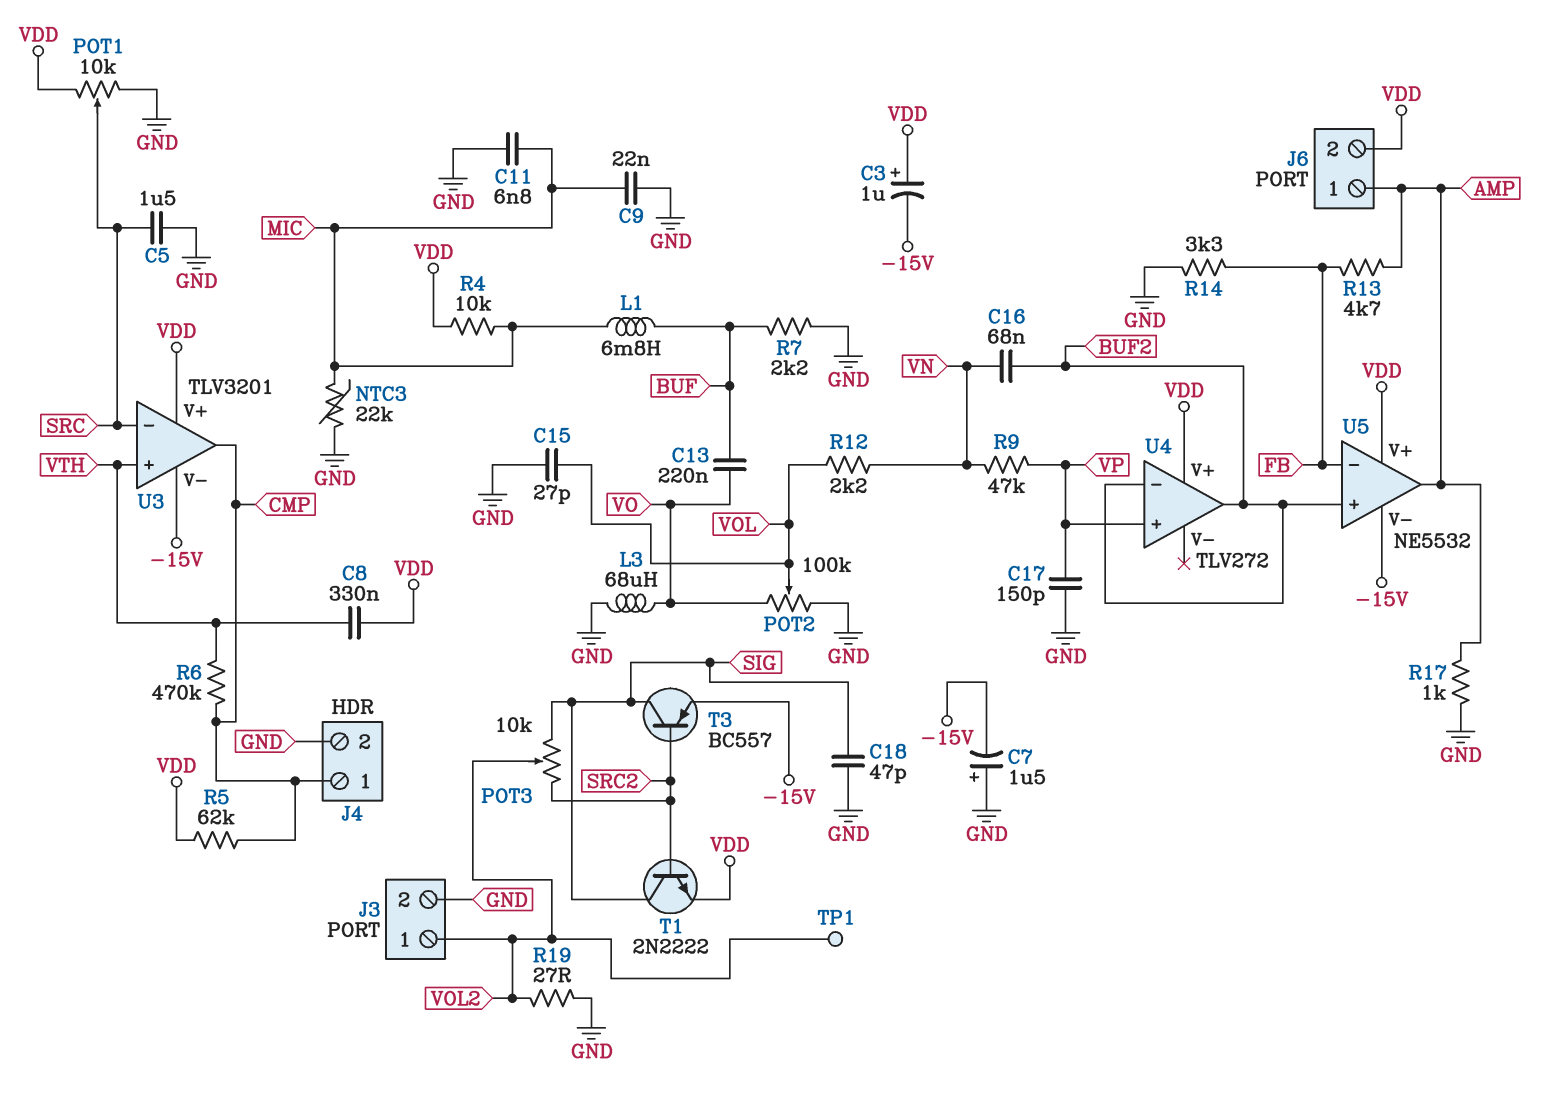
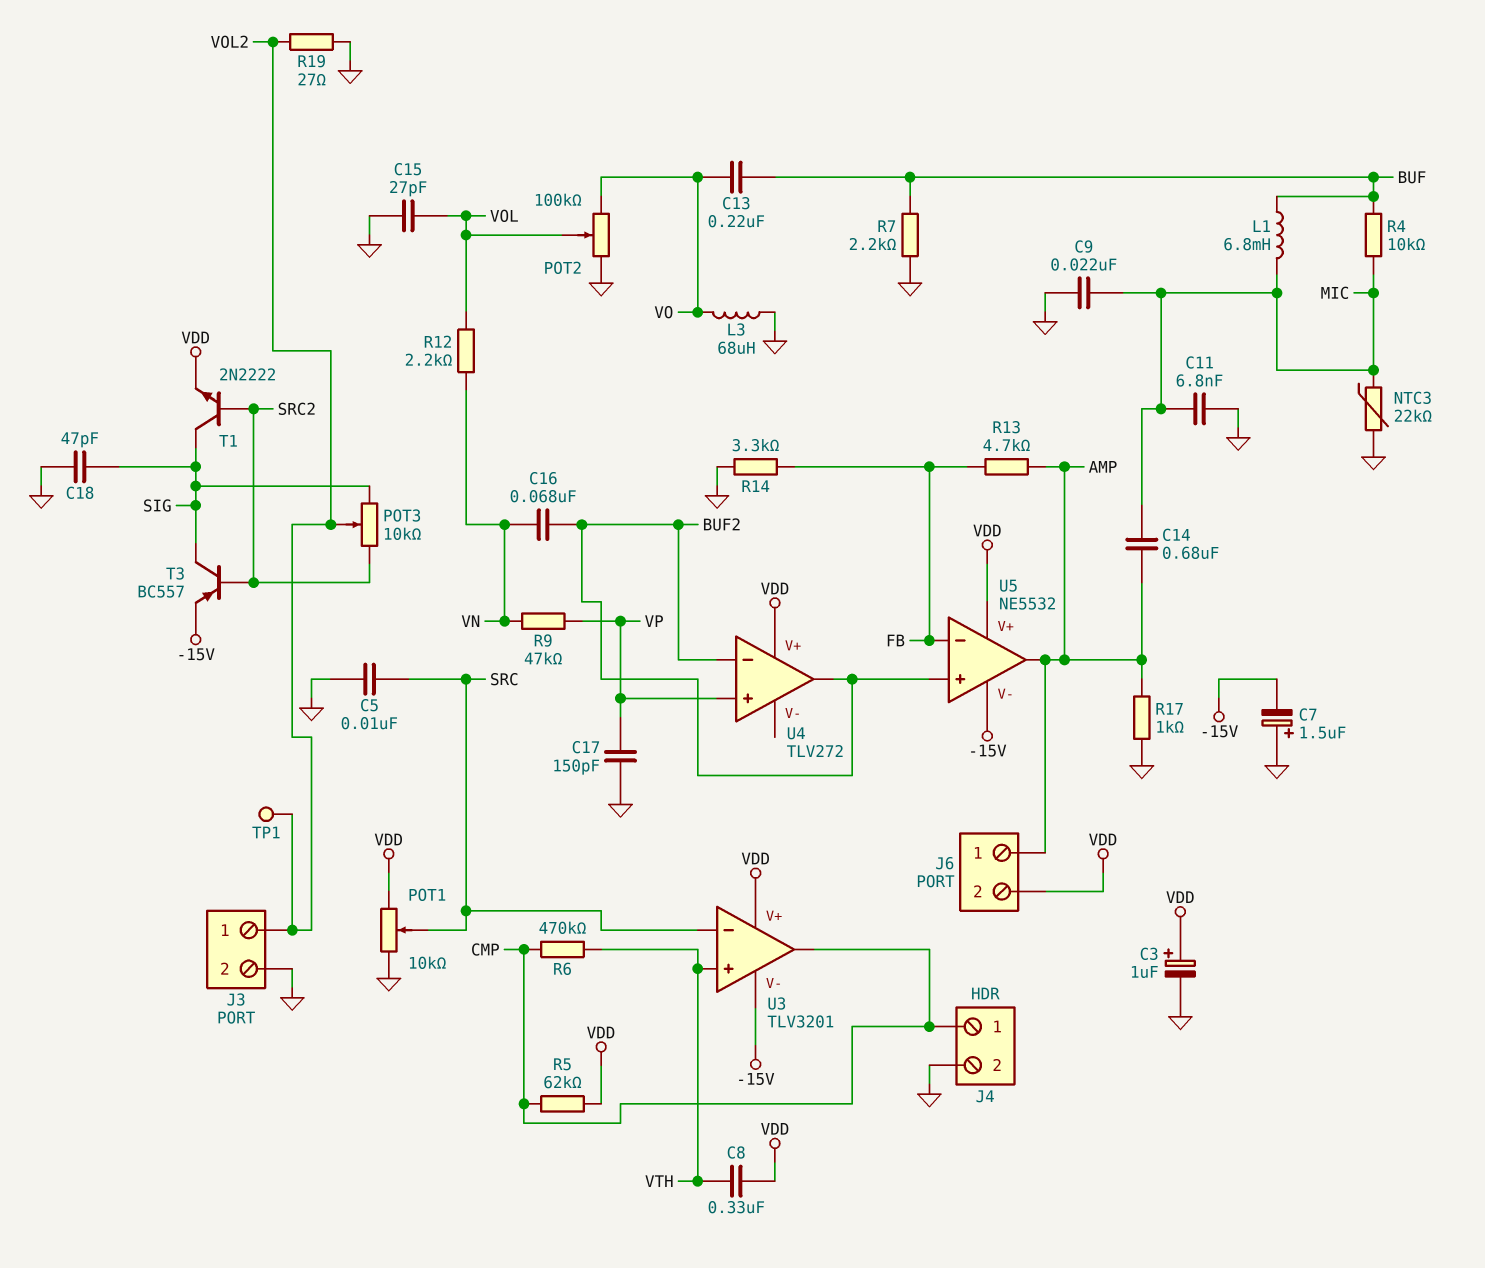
C3: 1uF (plus VDD, minus -15V) -> 1uF (plus VDD, minus GND)
C5: 1.5uF (GND, SRC) -> 10nF (GND, SRC)
C14: none -> 680nF (AMP, MIC)
R4: 10k (MIC, VDD) -> 10k (BUF, MIC)

